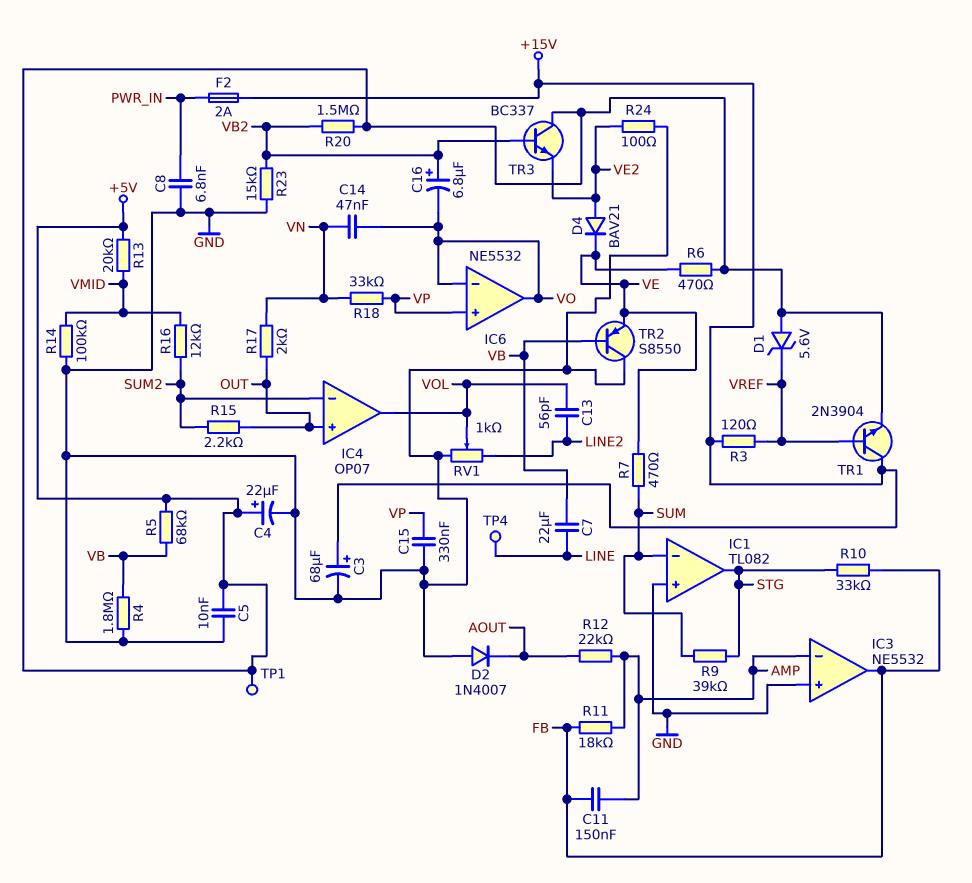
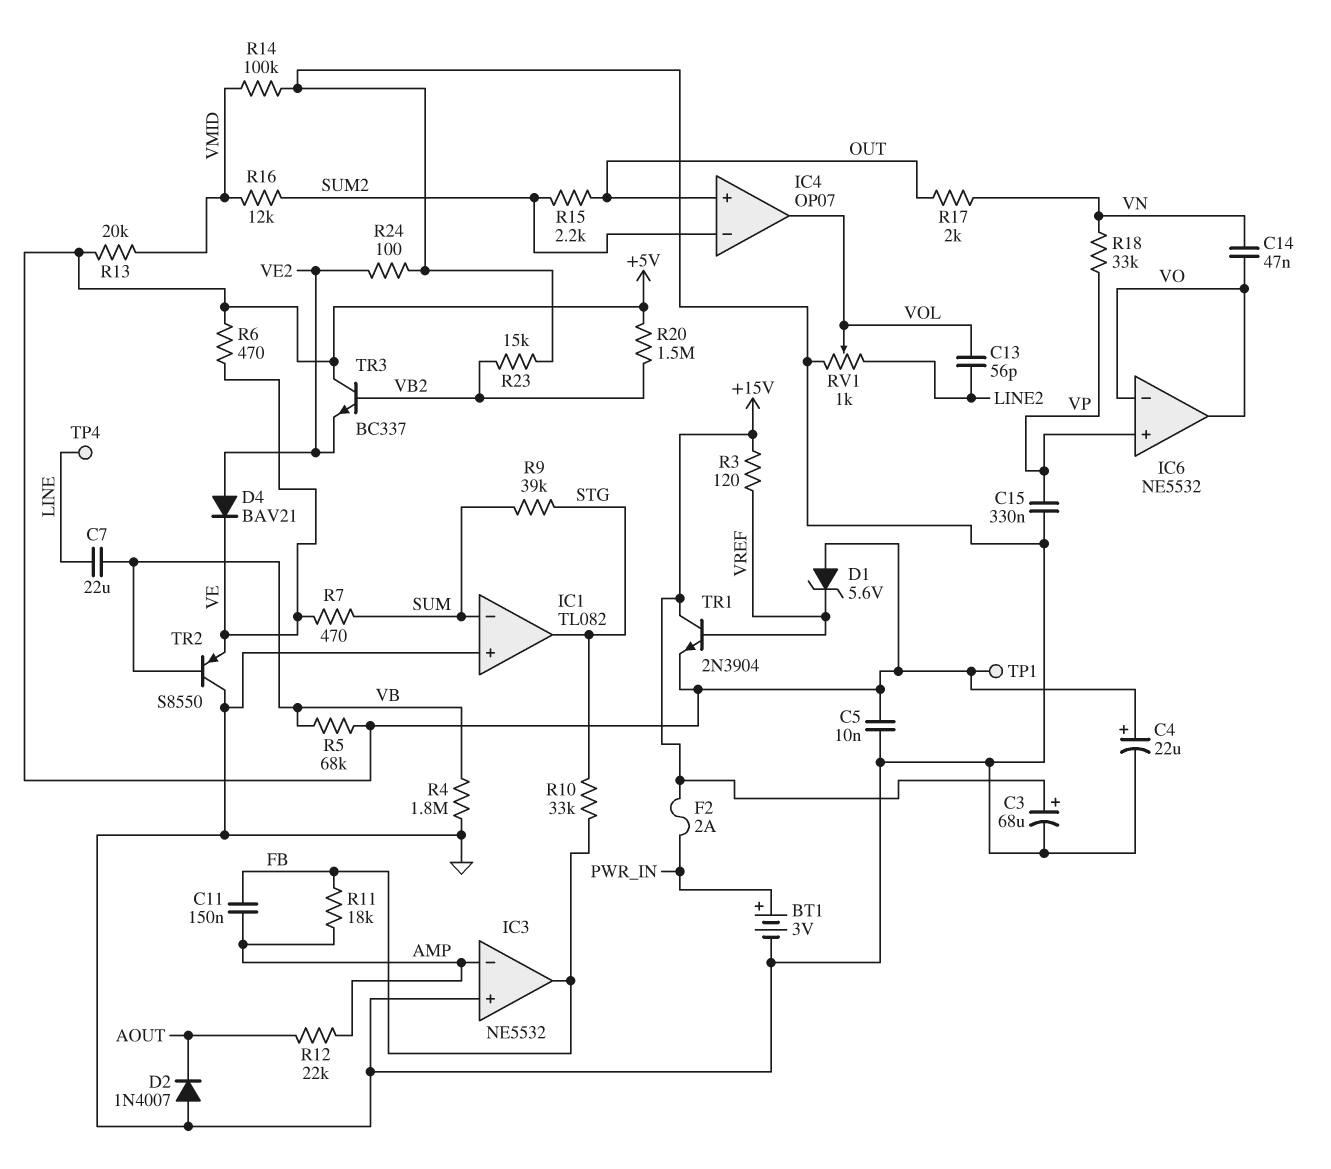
BT1: none -> 3V (plus PWR_IN, minus GND)
C8: 6.8nF (GND, PWR_IN) -> none
C16: 6.8uF (plus VB2, minus VO) -> none

